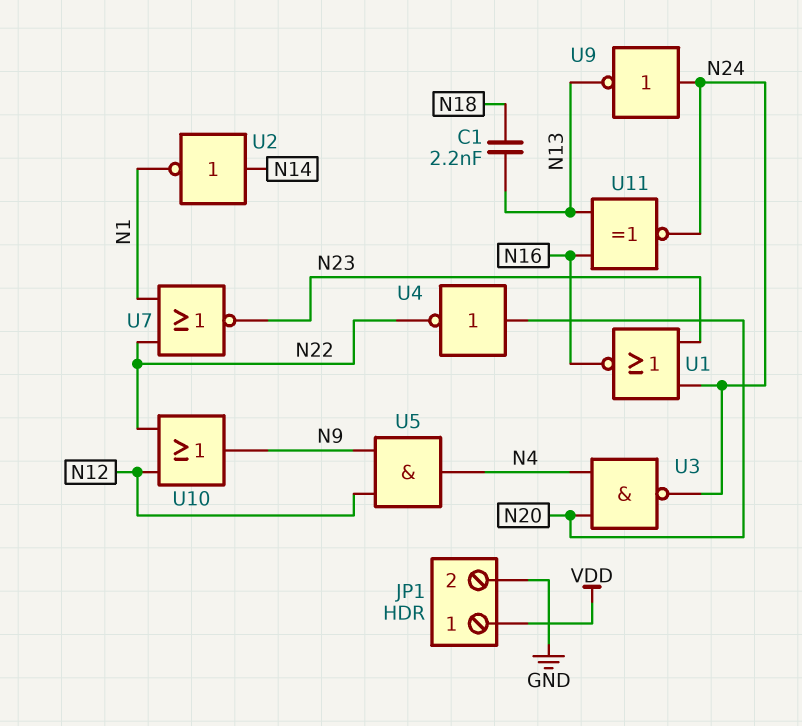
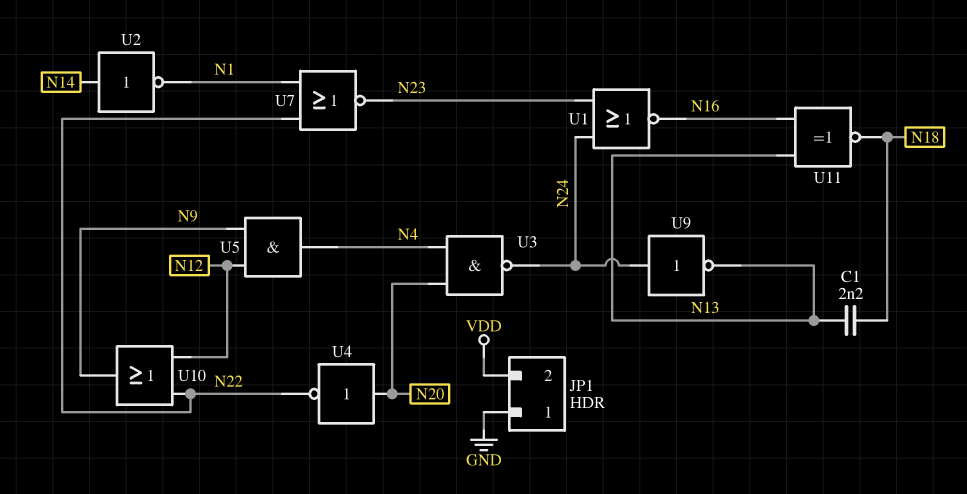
JP1 pin 1: VDD -> GND
JP1 pin 2: GND -> VDD
U11: XNOR (in N13, in N16, out N24) -> XNOR (in N13, in N16, out N18)

